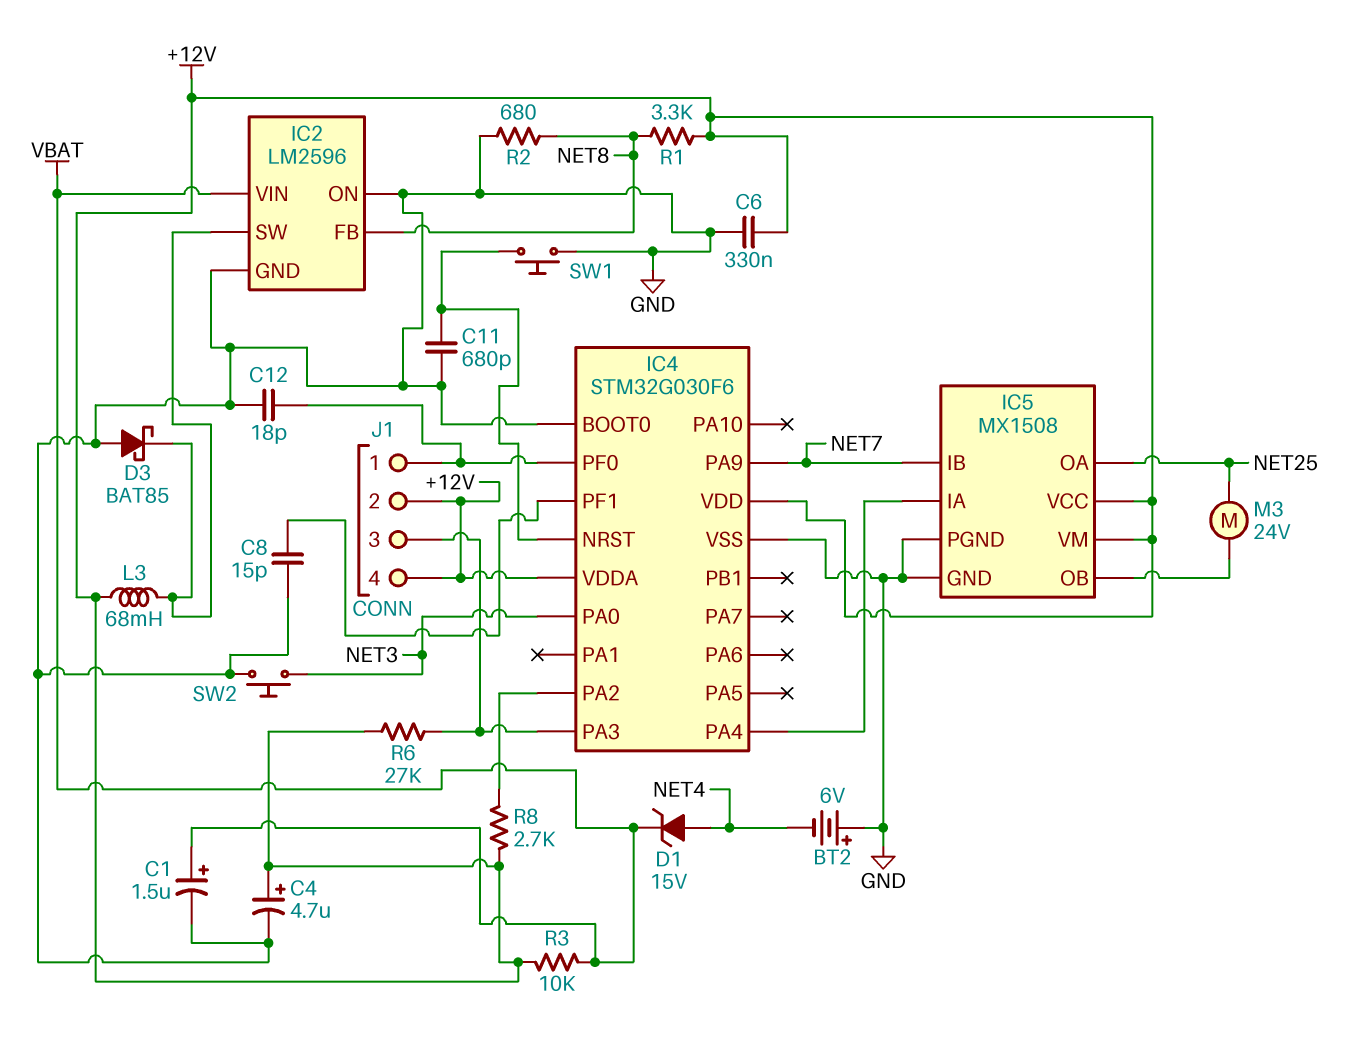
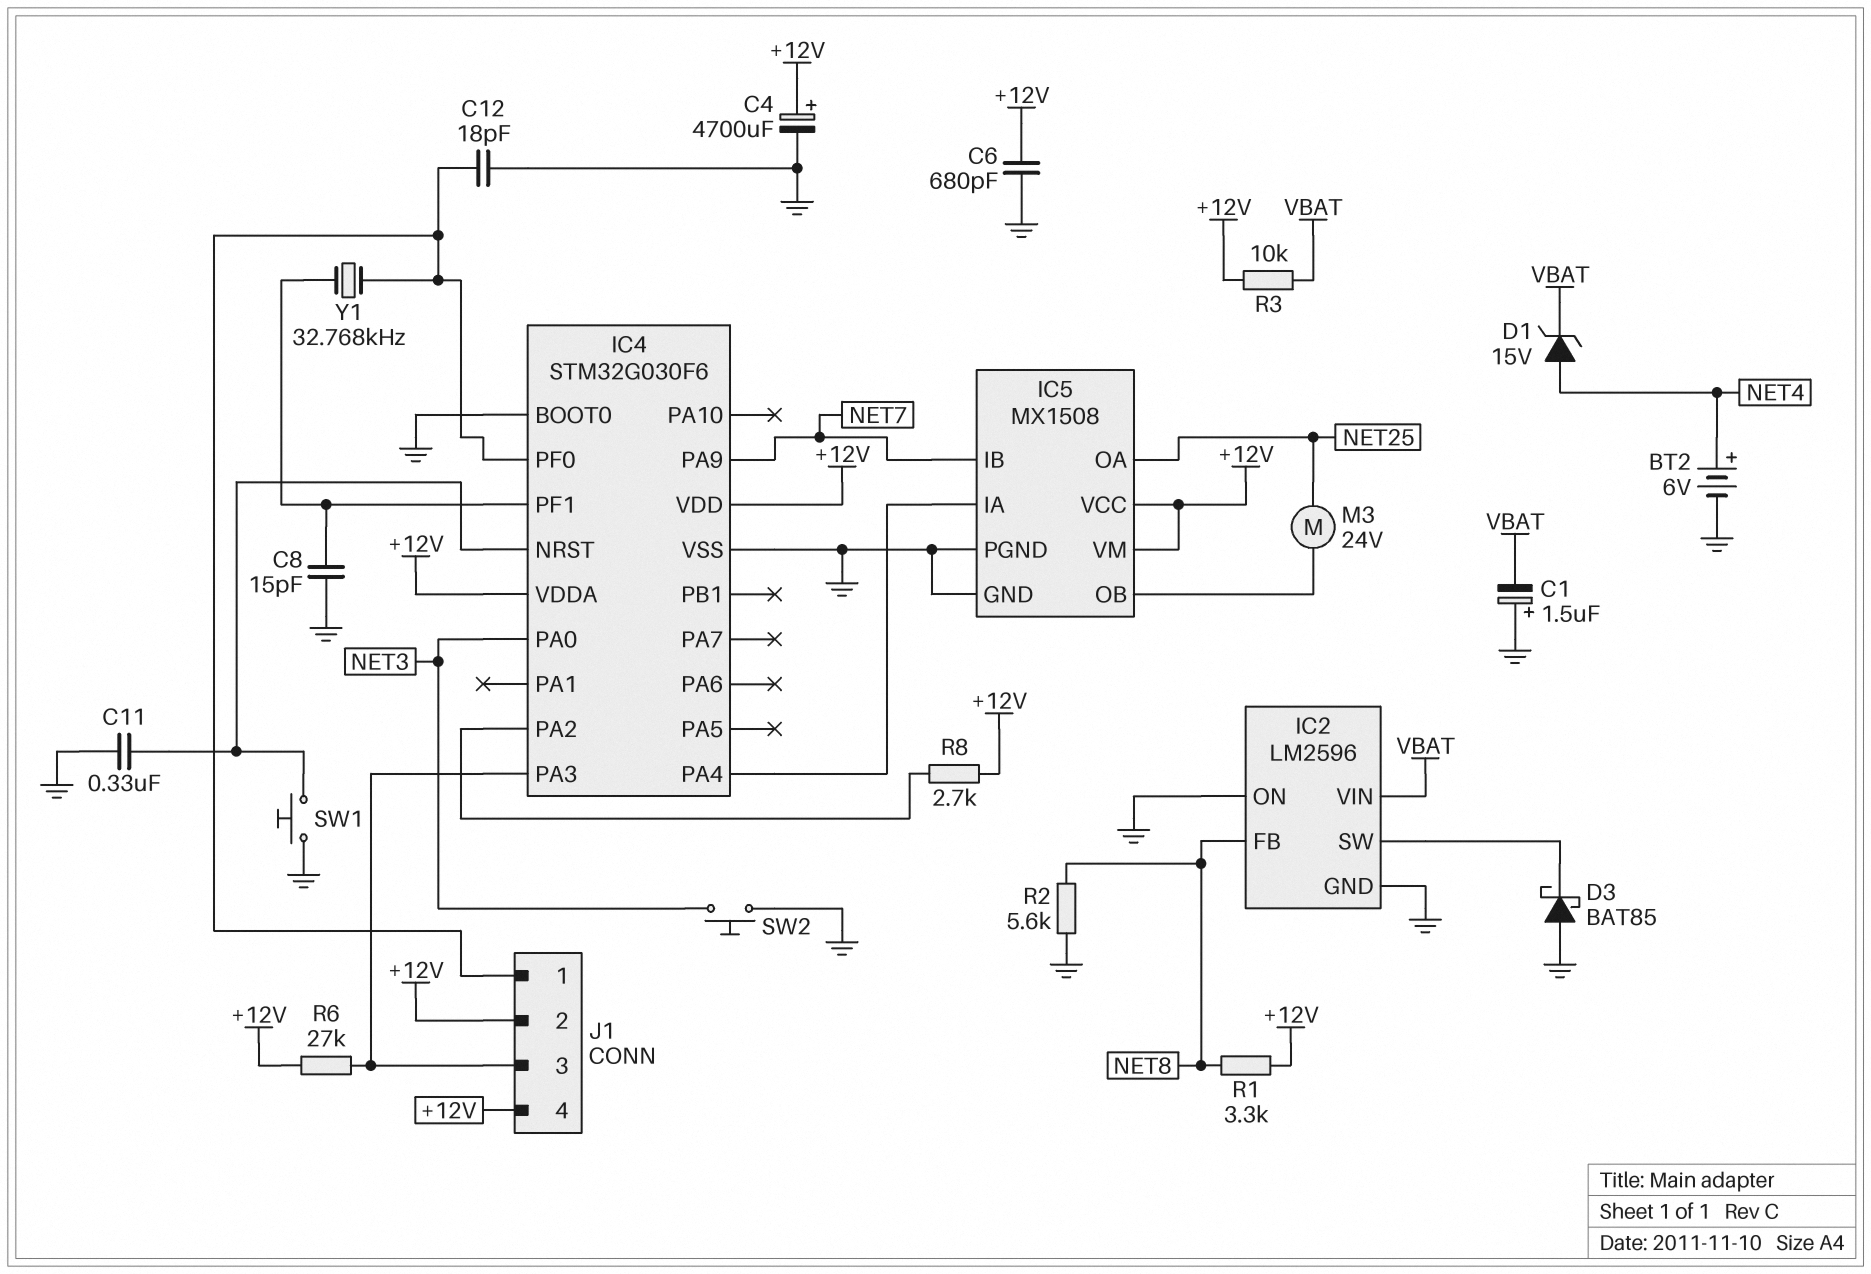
BT2: 6V (plus GND, minus NET4) -> 6V (plus NET4, minus GND)
C1: 1.5uF (plus VBAT, minus GND) -> 1.5uF (plus GND, minus VBAT)
C4: 4.7uF (plus +12V, minus GND) -> 4700uF (plus +12V, minus GND)
C6: 330nF (+12V, GND) -> 680pF (+12V, GND)
C11: 680pF (GND, IC4/NRST) -> 330nF (GND, IC4/NRST)
L3: 68mH (+12V, IC2/SW) -> none
R2: 680 (GND, NET8) -> 5.6k (GND, NET8)
Y1: none -> 32.768kHz (IC4/PF0, IC4/PF1)

